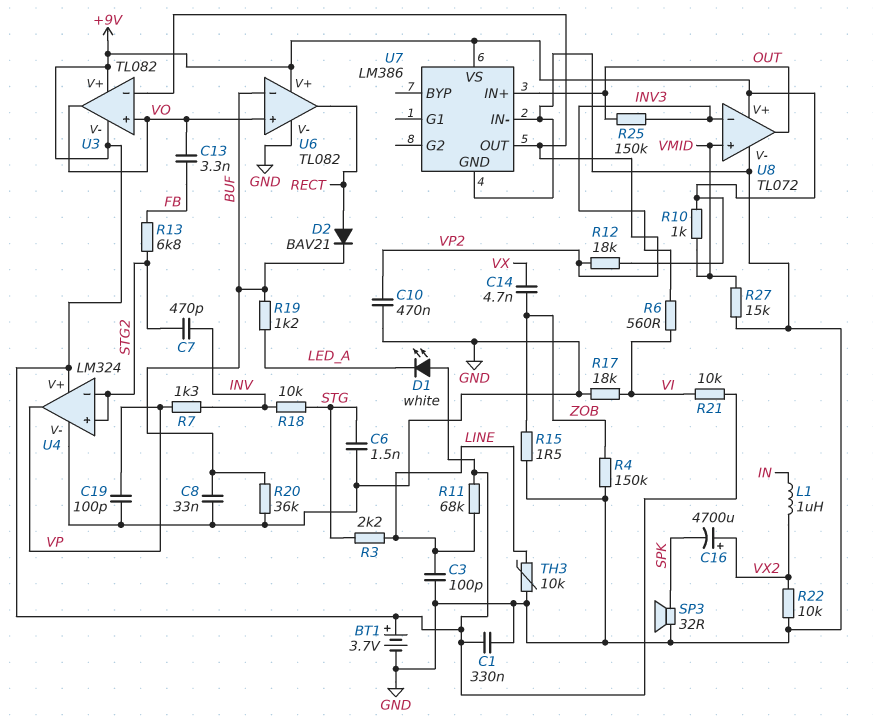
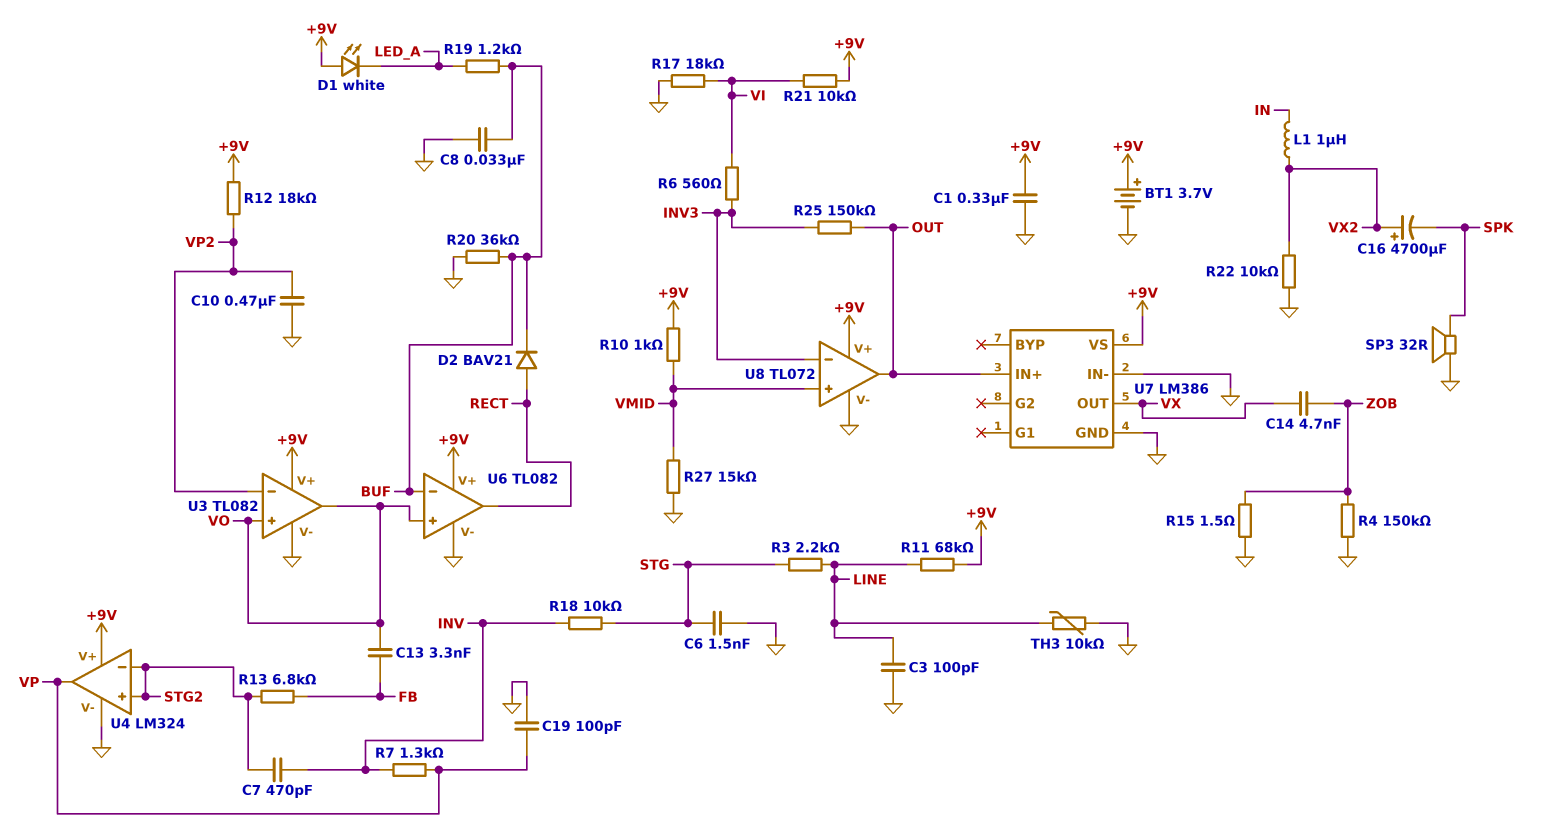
U3 pin V-: +9V -> GND
U7 pin OUT: VP2 -> VX

